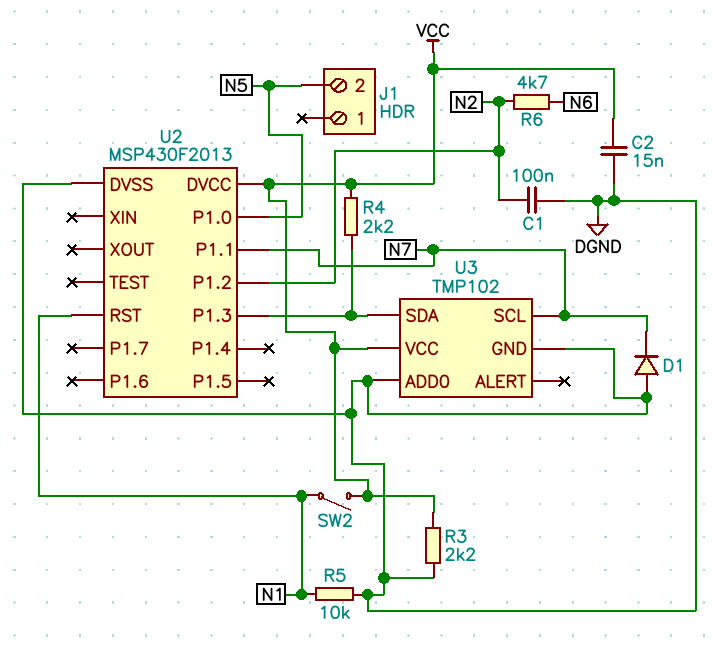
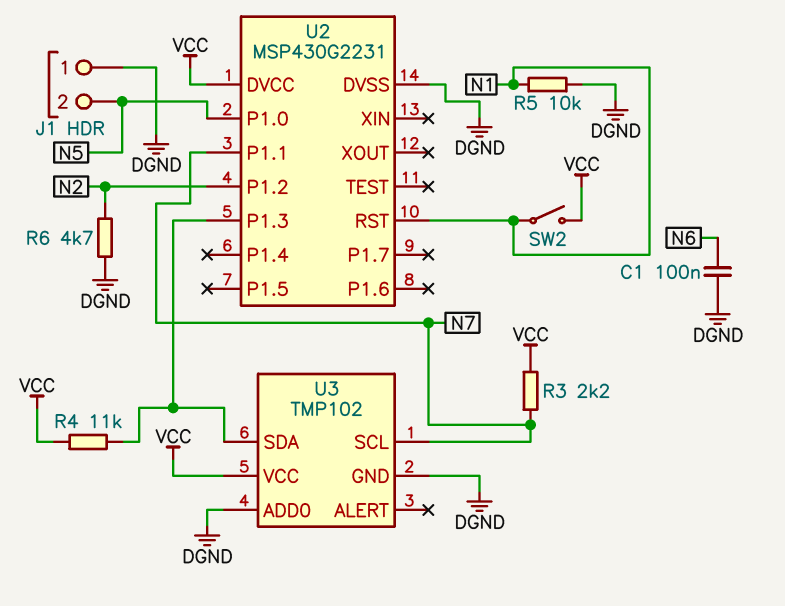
C1: 100nF (DGND, N2) -> 100nF (DGND, N6)
C2: 15nF (DGND, VCC) -> none
D1: diode (A DGND, K N7) -> none
J1 pin 1: none -> DGND
R3: 2.2k (DGND, VCC) -> 2.2k (N7, VCC)
R4: 2.2k (U2/P1.3, VCC) -> 11k (U2/P1.3, VCC)
R6: 4.7k (N2, N6) -> 4.7k (DGND, N2)
U2: MSP430F2013 -> MSP430G2231

